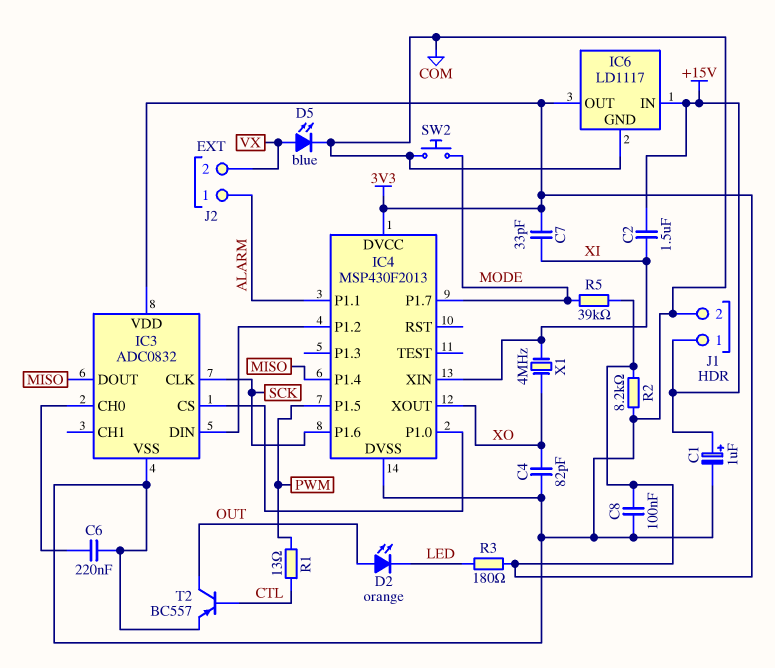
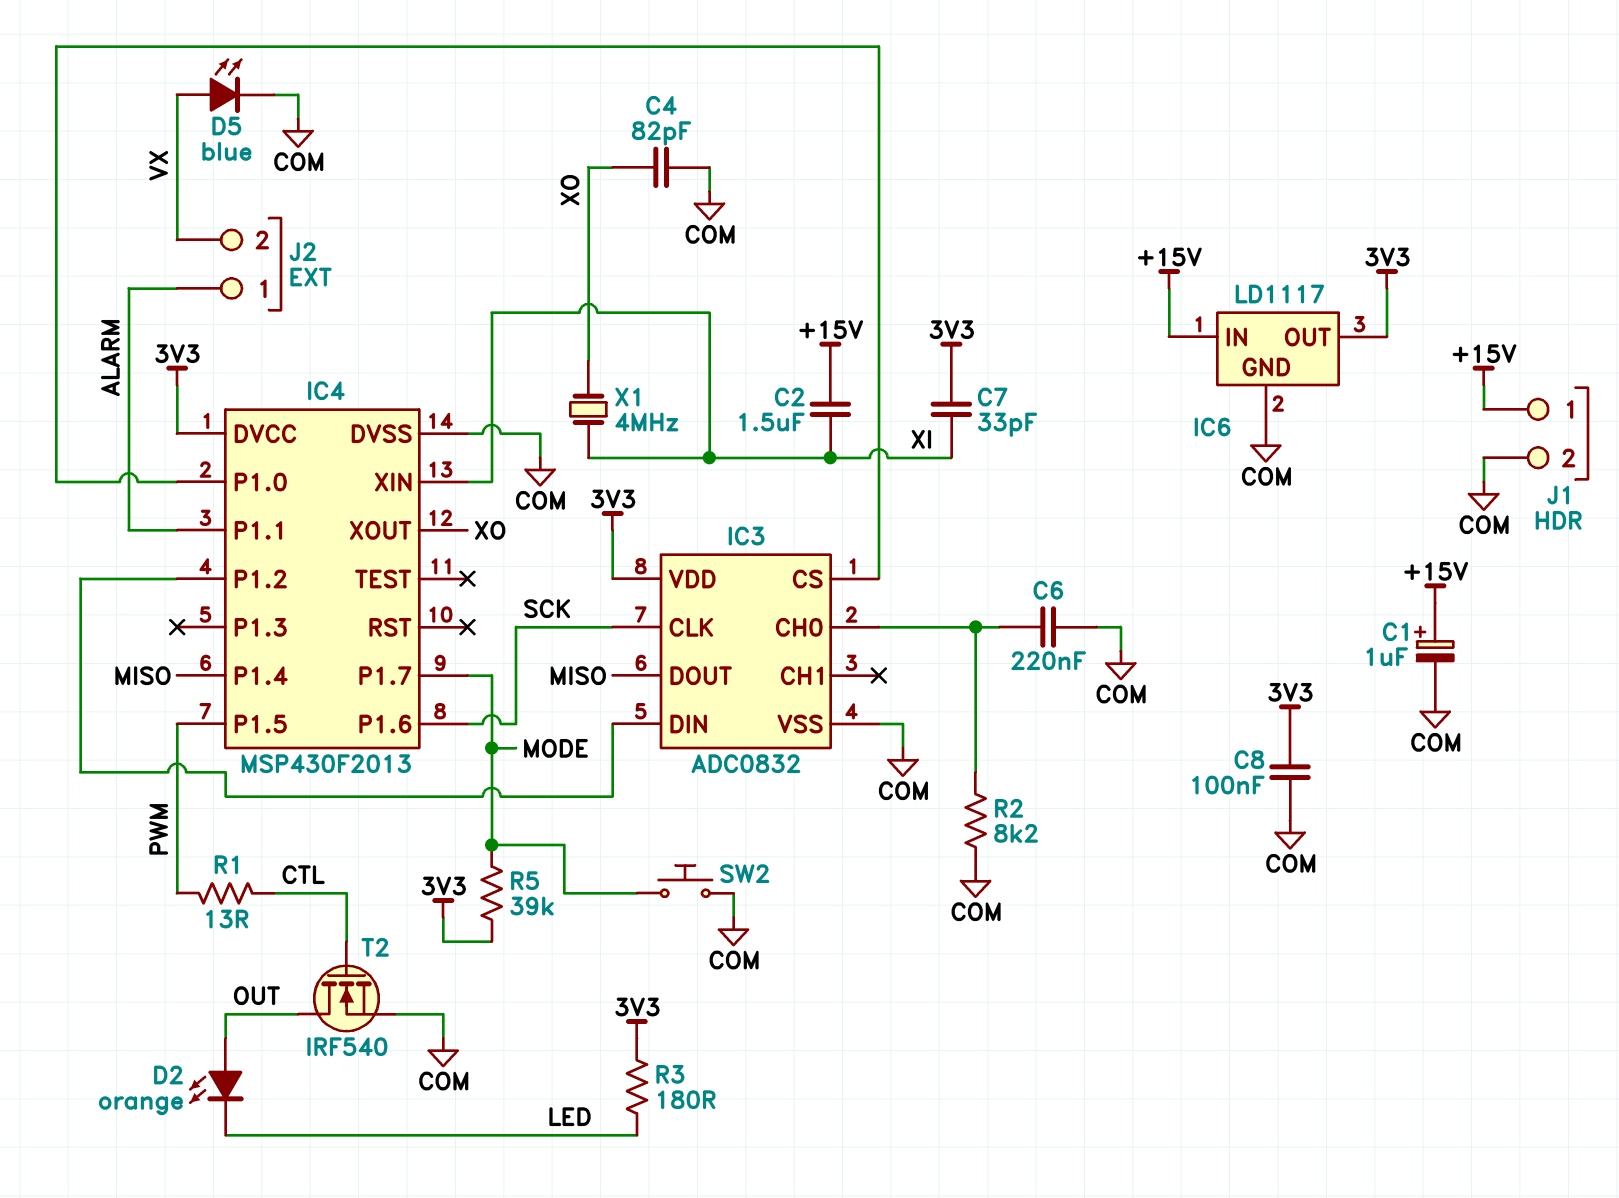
R2: 8.2k (3V3, COM) -> 8.2k (COM, IC3/CH0)
T2: PNP BC557 (B CTL, C OUT, E COM) -> NMOS IRF540 (G CTL, D OUT, S COM)

